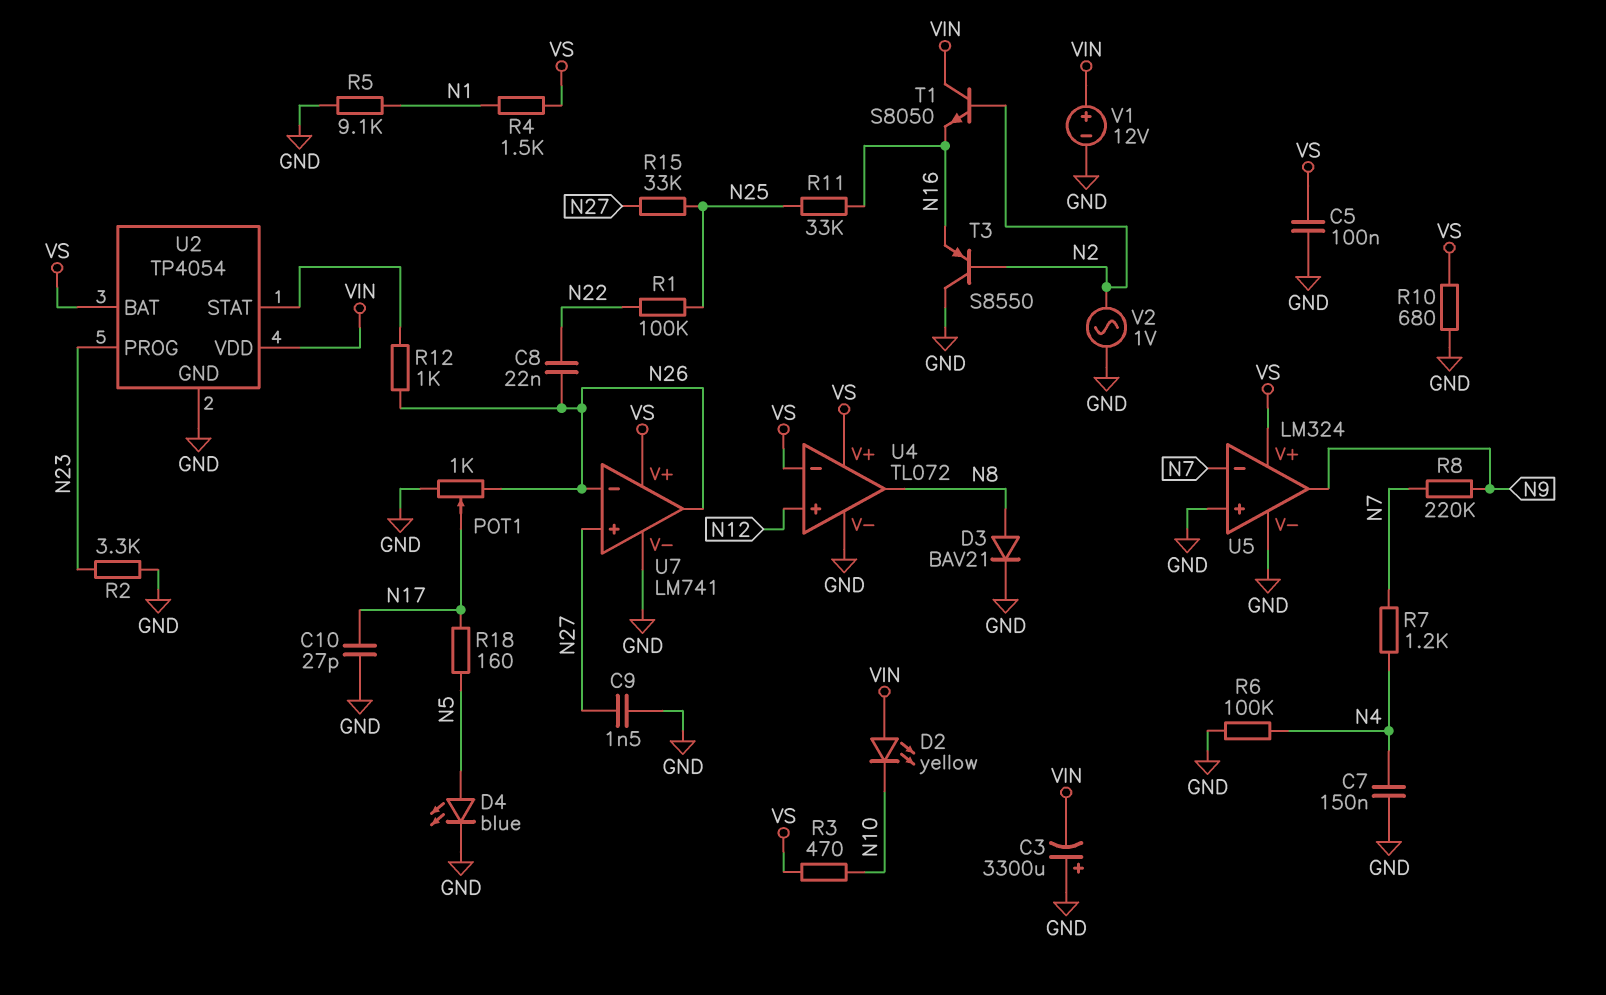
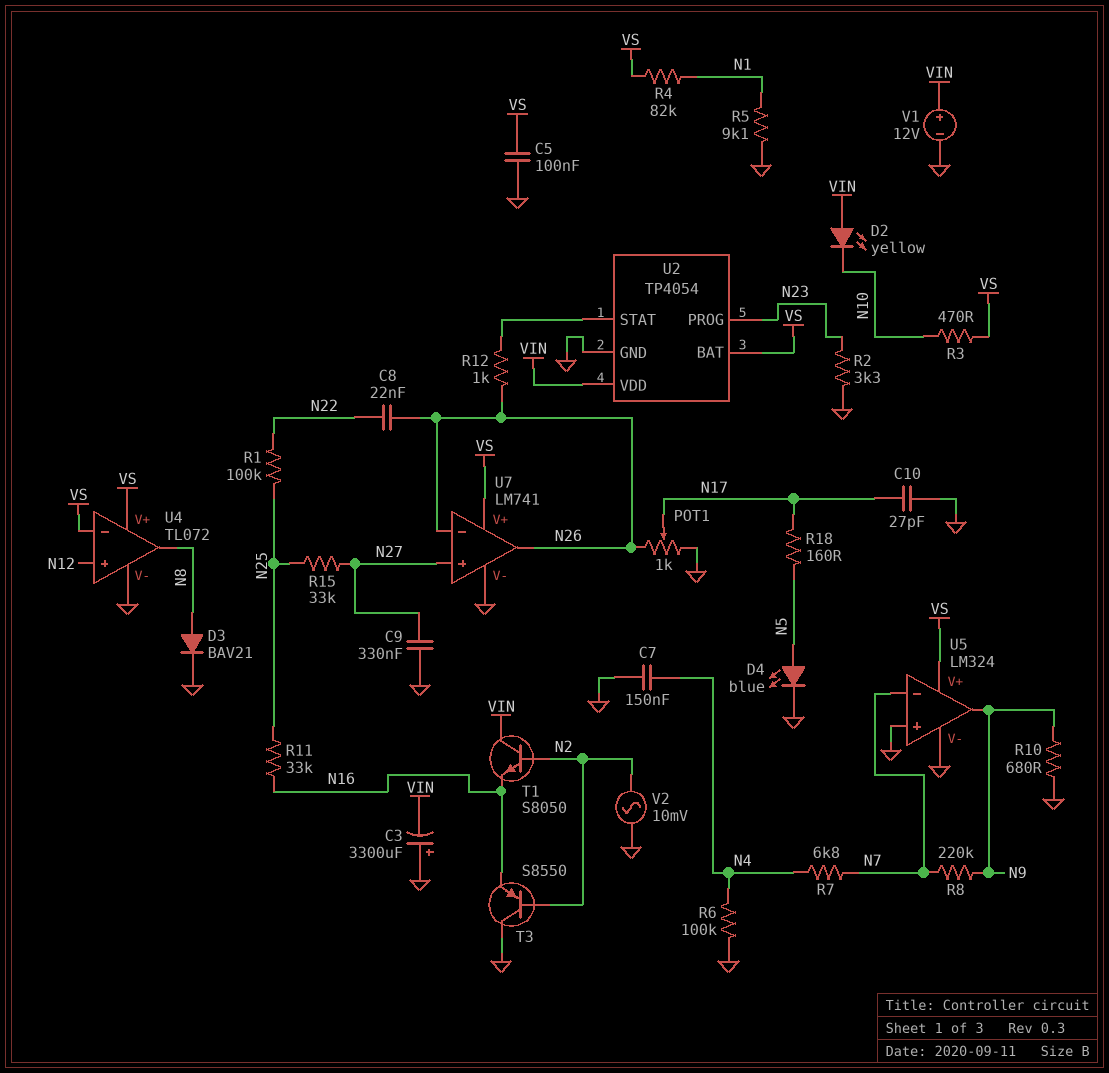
C9: 1.5nF (GND, N27) -> 330nF (GND, N27)
R4: 1.5k (N1, VS) -> 82k (N1, VS)
R7: 1.2k (N4, N7) -> 6.8k (N4, N7)
R10: 680 (GND, VS) -> 680 (GND, N9)
V2: AC 1V (GND, N2) -> AC 10mV (GND, N2)

